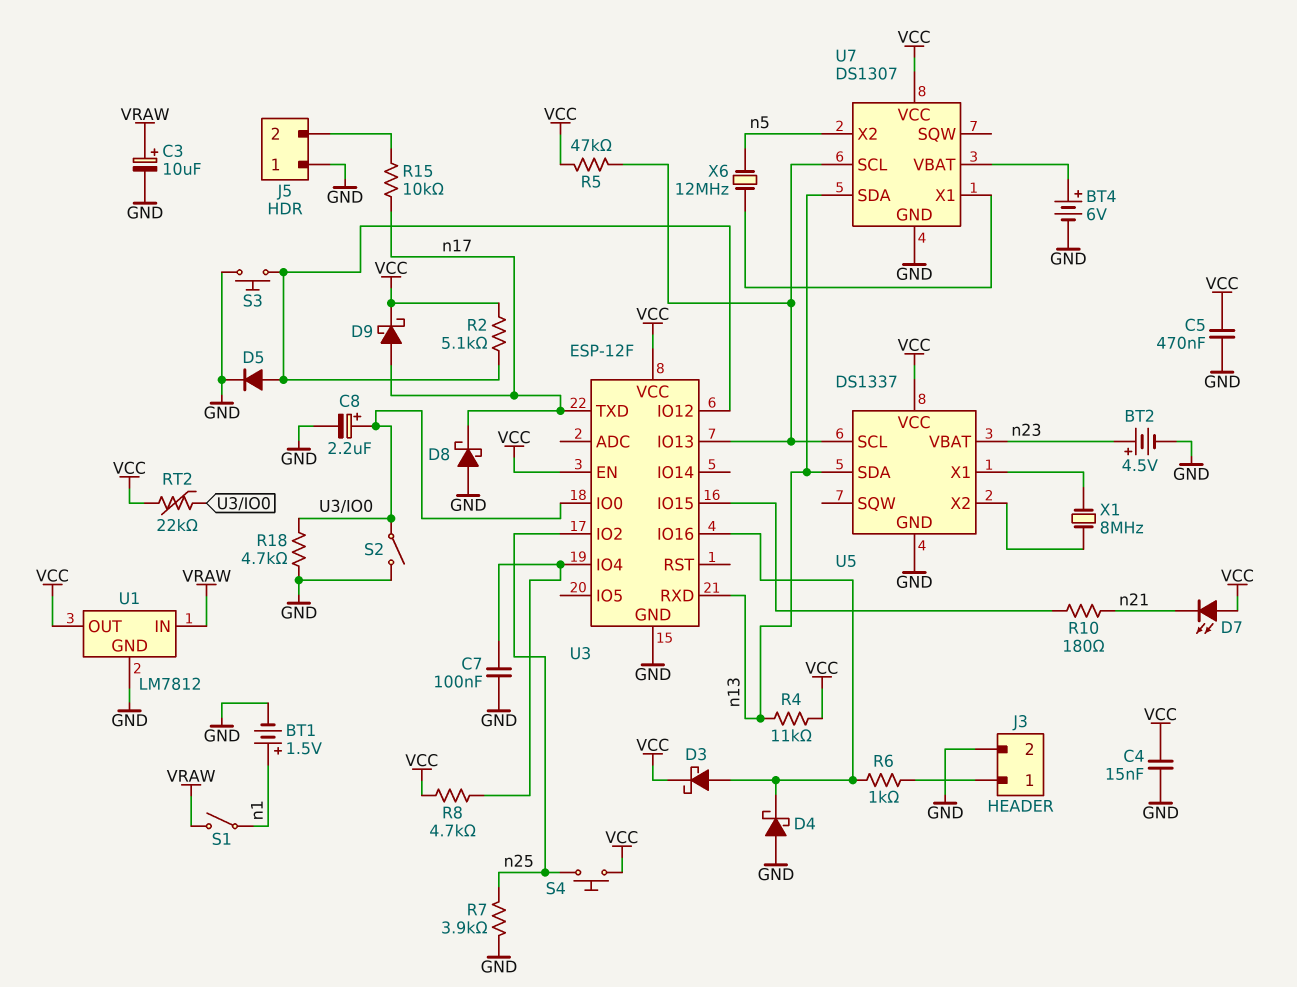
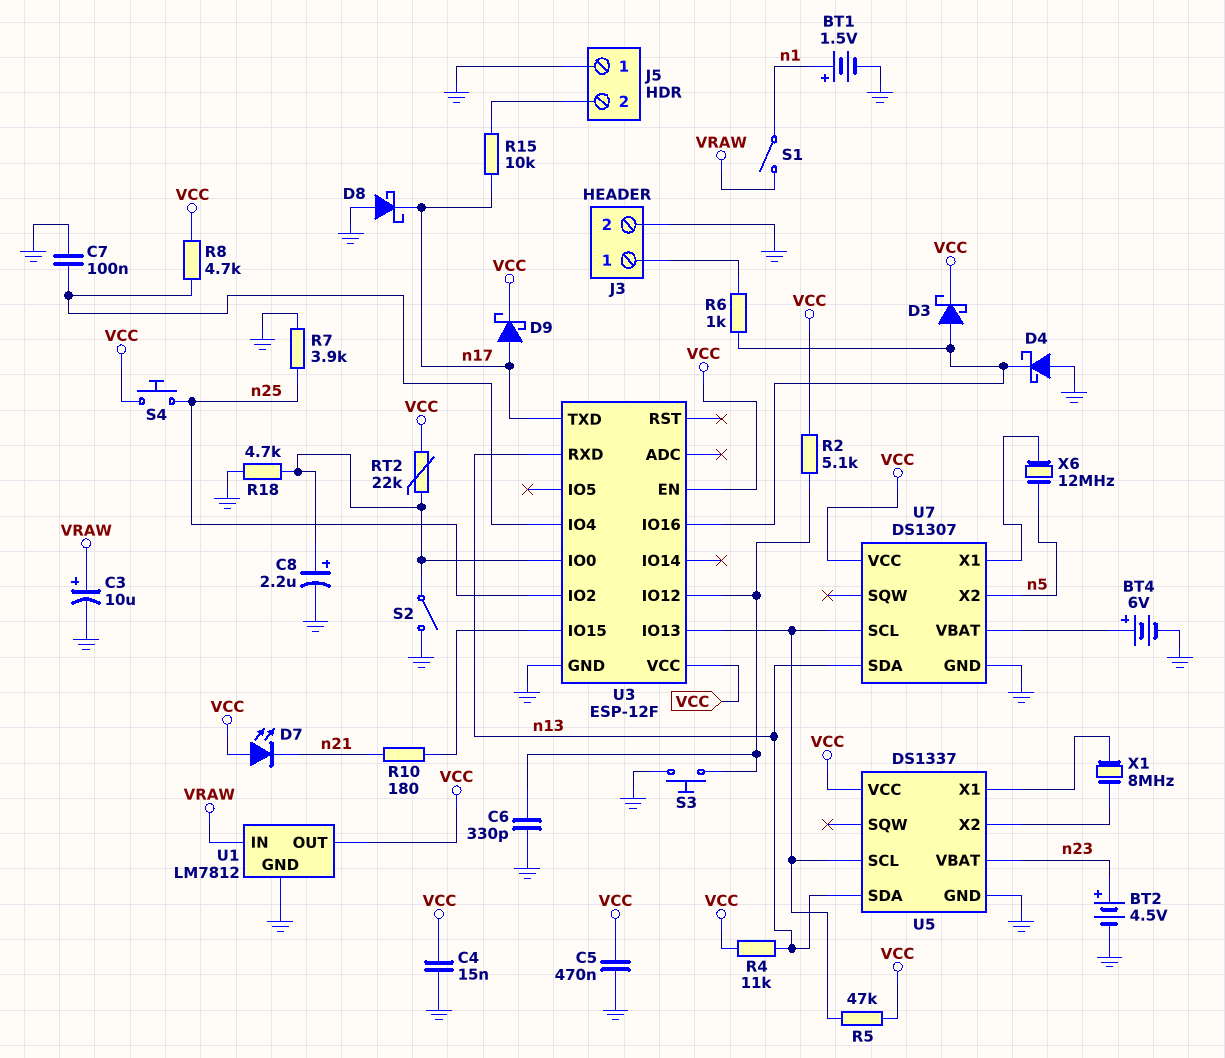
C6: none -> 330pF (GND, U3/IO12)
D5: diode (A U3/IO12, K GND) -> none

